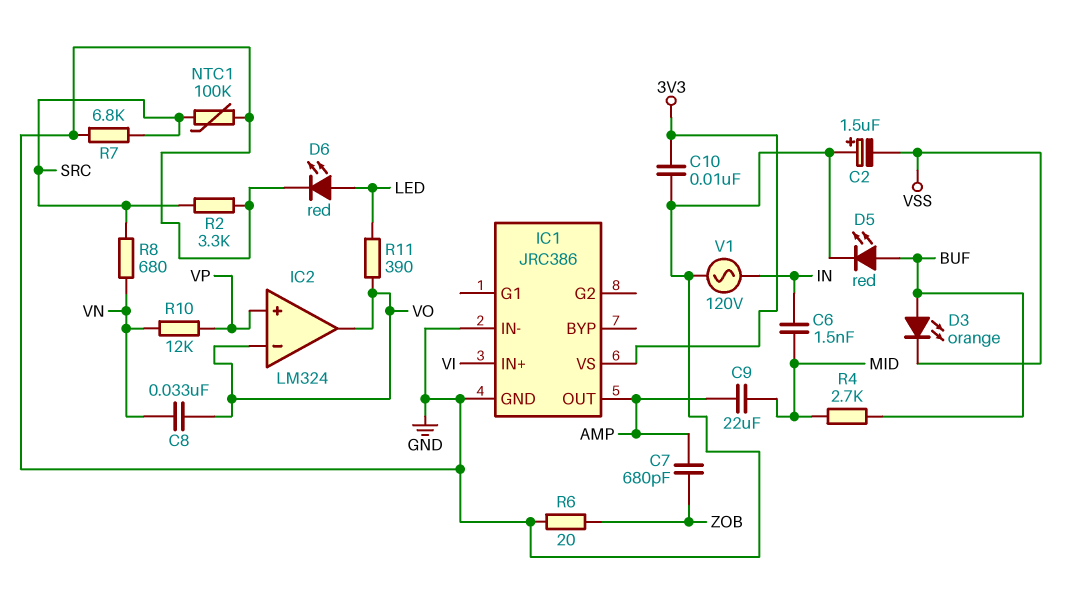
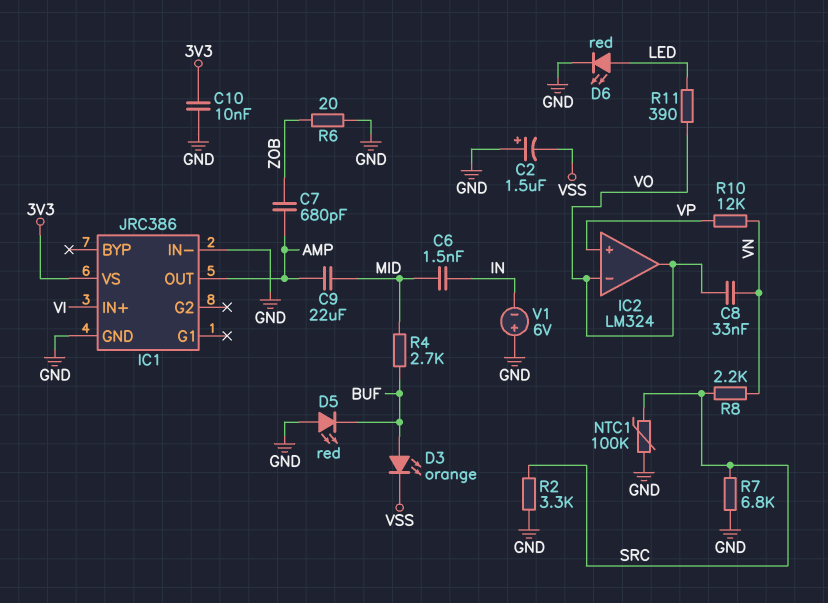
D5: LED red (A BUF, K GND) -> LED red (A GND, K BUF)
R8: 680 (SRC, VN) -> 2.2k (SRC, VN)
V1: AC 120V (GND, IN) -> 6V (plus GND, minus IN)

